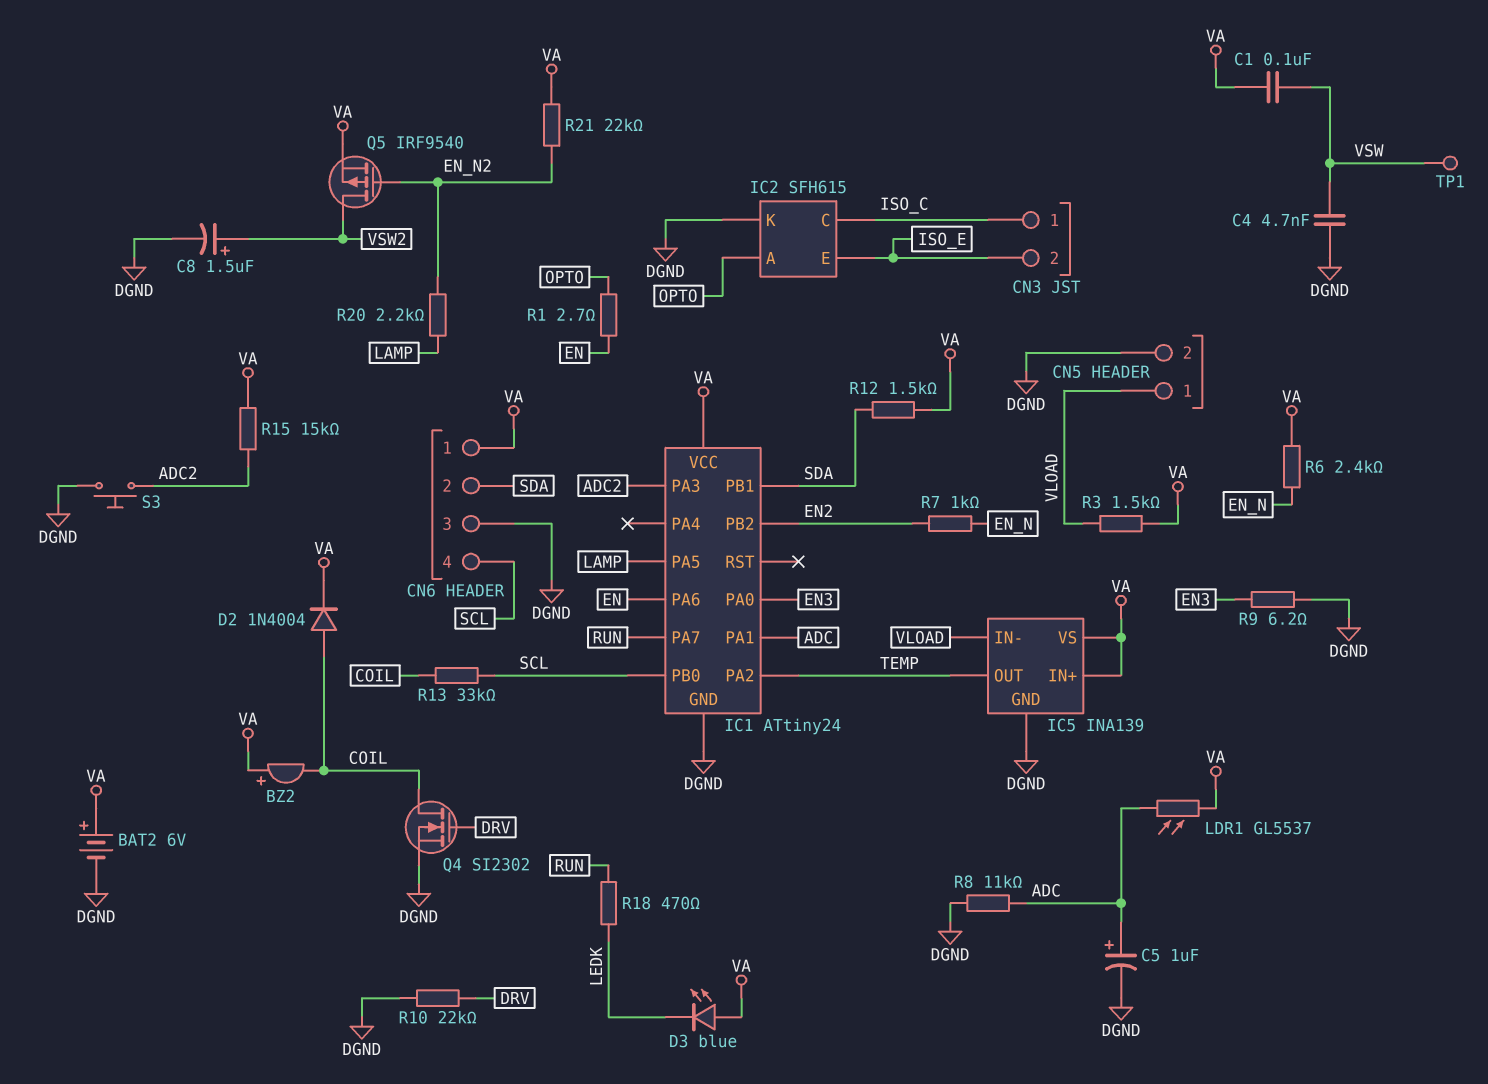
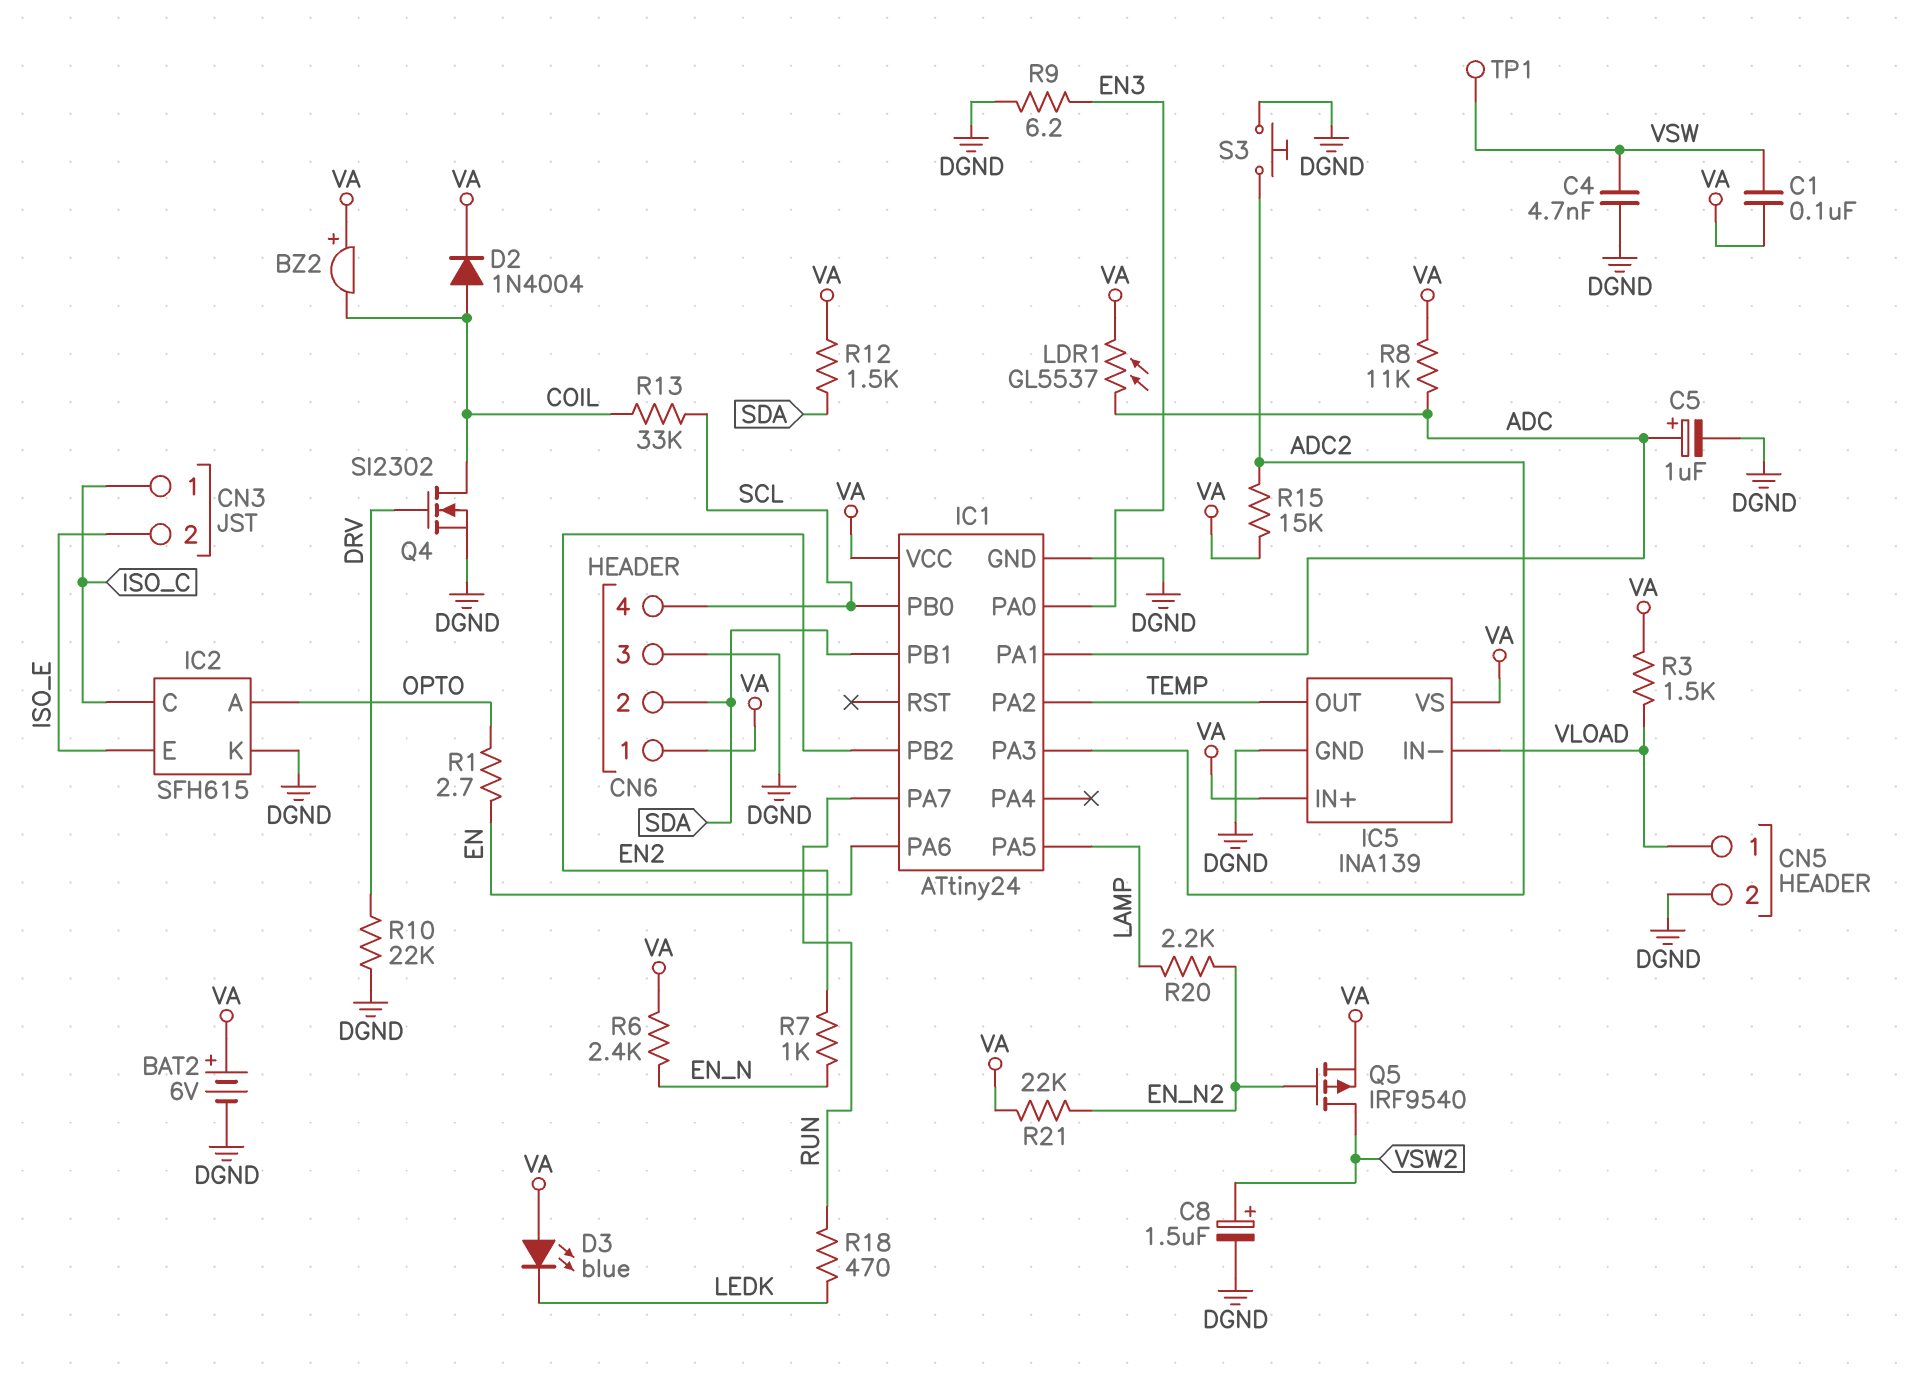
R8: 11k (ADC, DGND) -> 11k (ADC, VA)

